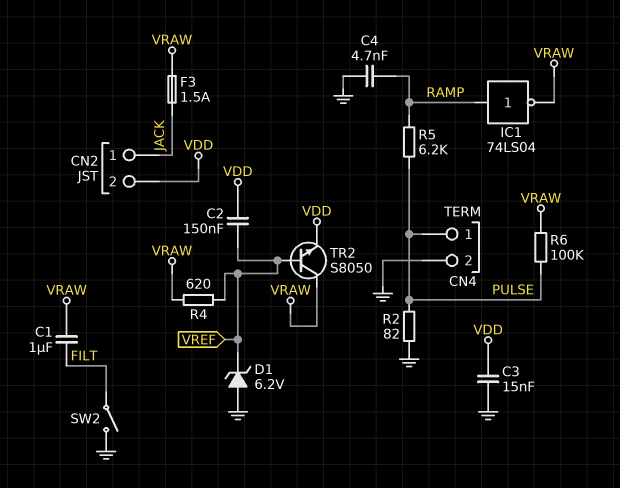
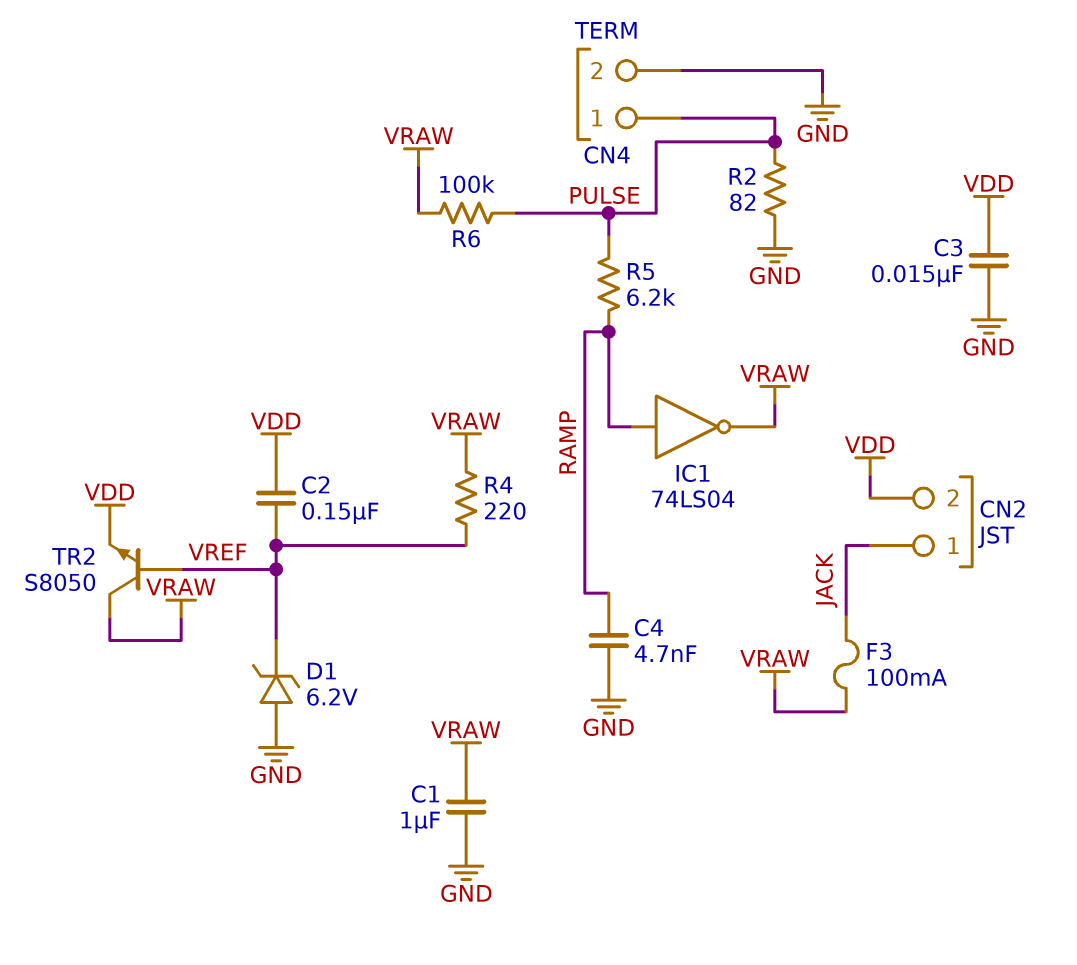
C1: 1uF (FILT, VRAW) -> 1uF (GND, VRAW)
F3: 1.5A (JACK, VRAW) -> 100mA (JACK, VRAW)
R4: 620 (VRAW, VREF) -> 220 (VRAW, VREF)
SW2: switch (FILT, GND) -> none

